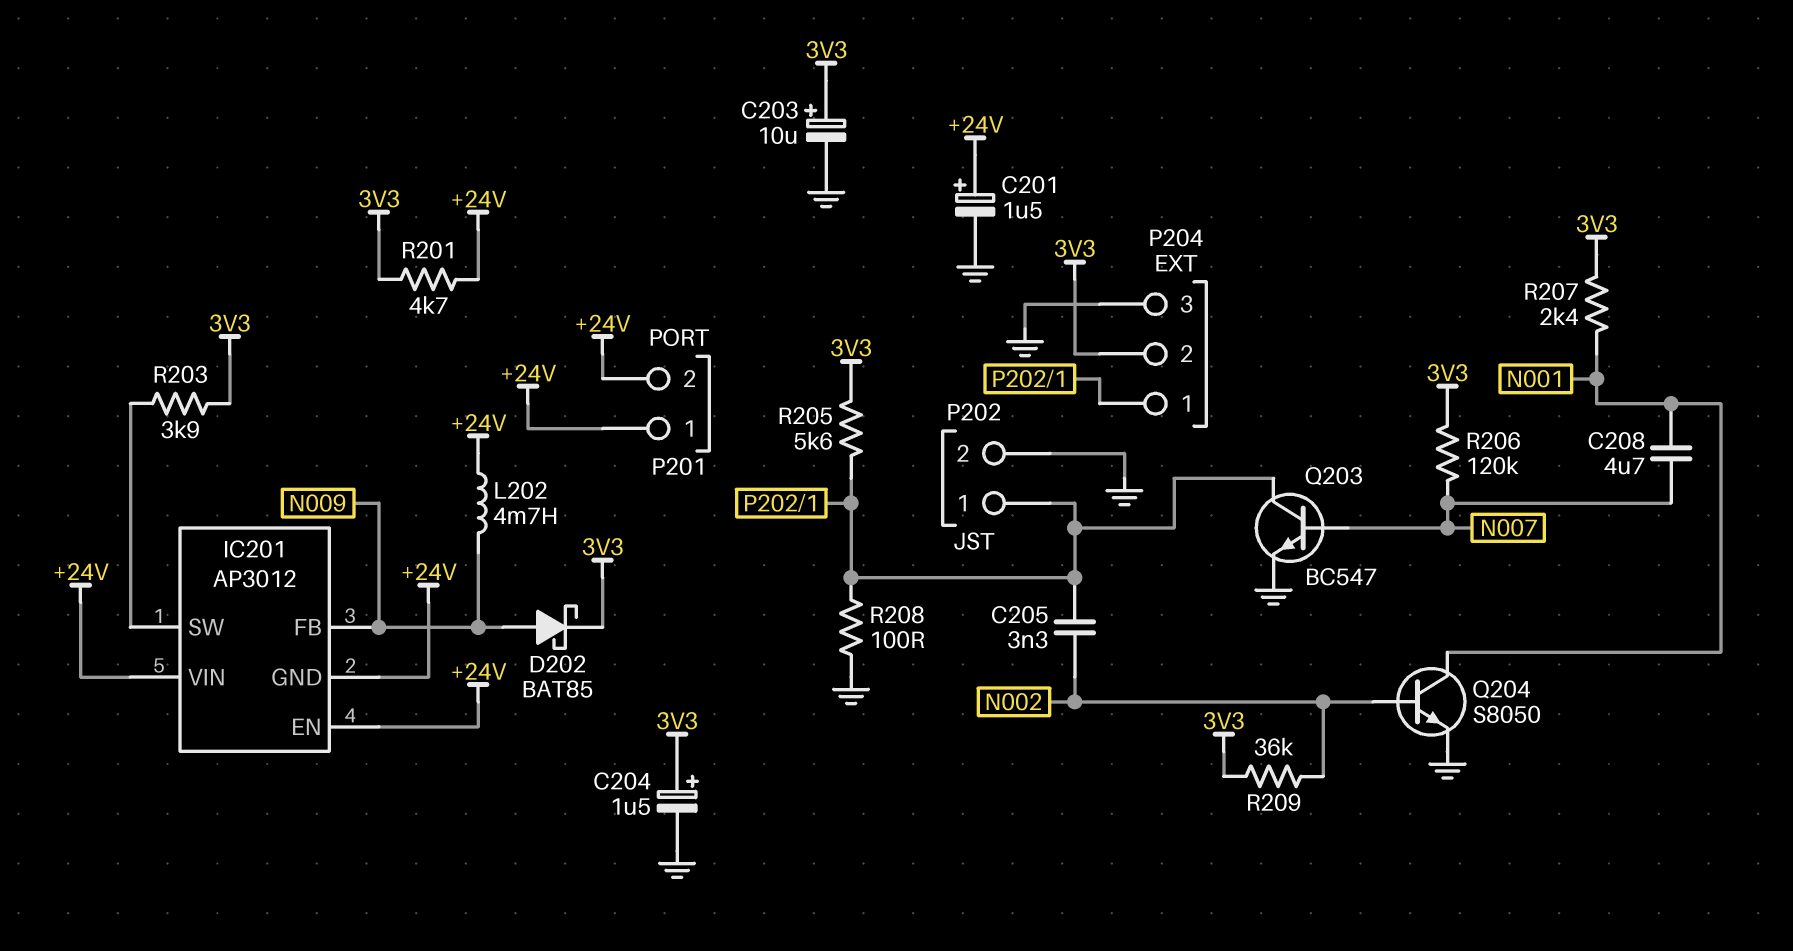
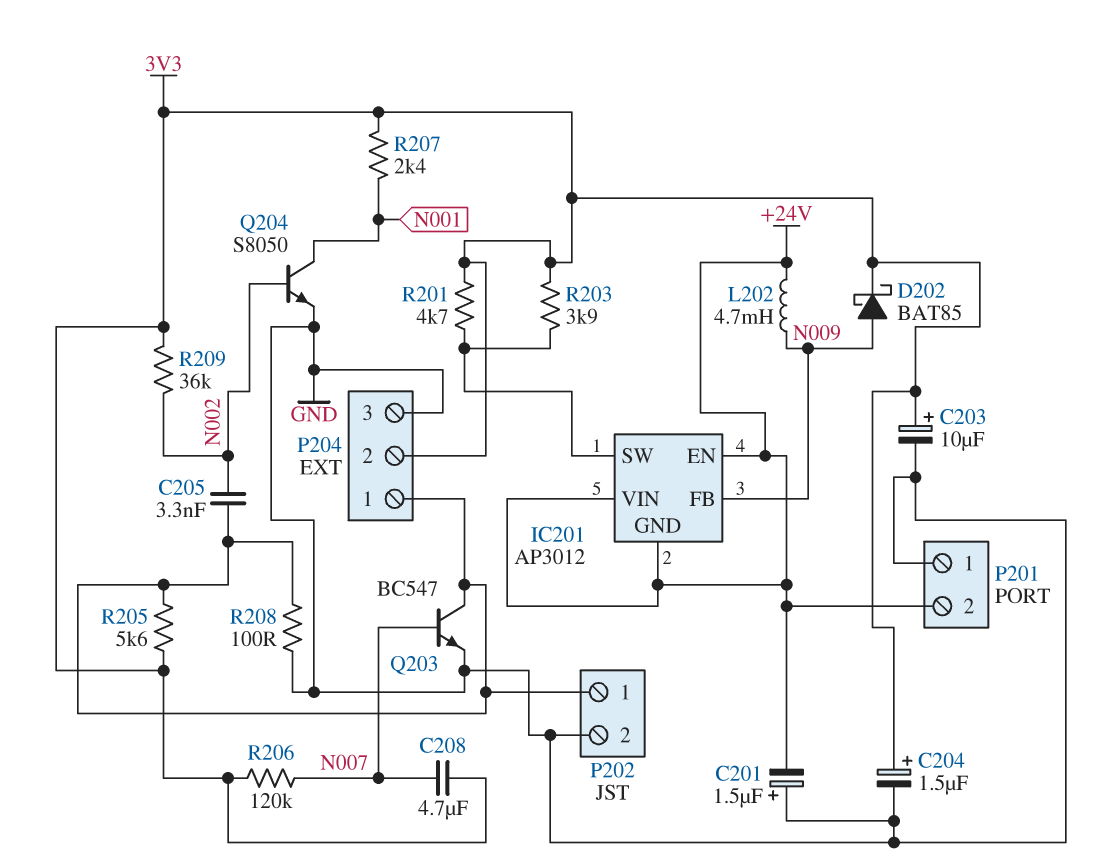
C201: 1.5uF (plus +24V, minus GND) -> 1.5uF (plus GND, minus +24V)
C208: 4.7uF (N001, N007) -> 4.7uF (3V3, N007)
P201 pin 1: +24V -> GND
R201: 4.7k (+24V, 3V3) -> 4.7k (3V3, IC201/SW)

